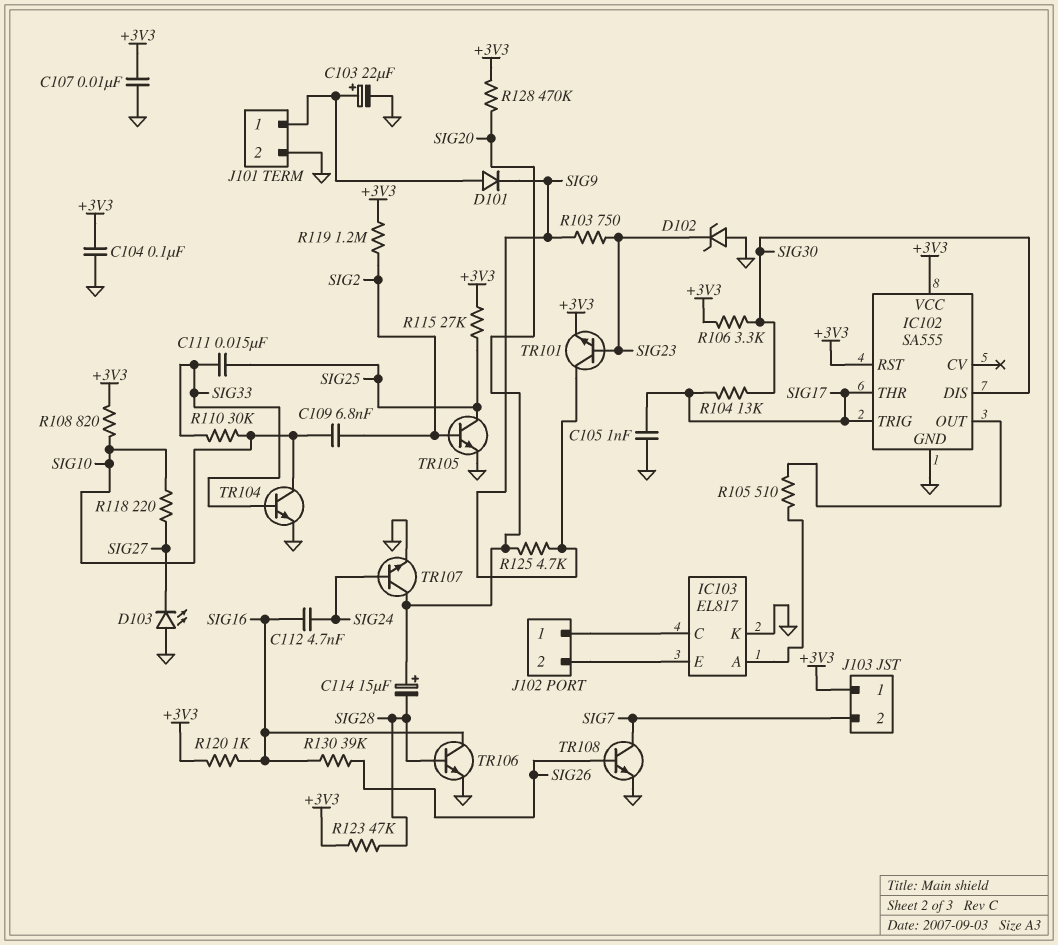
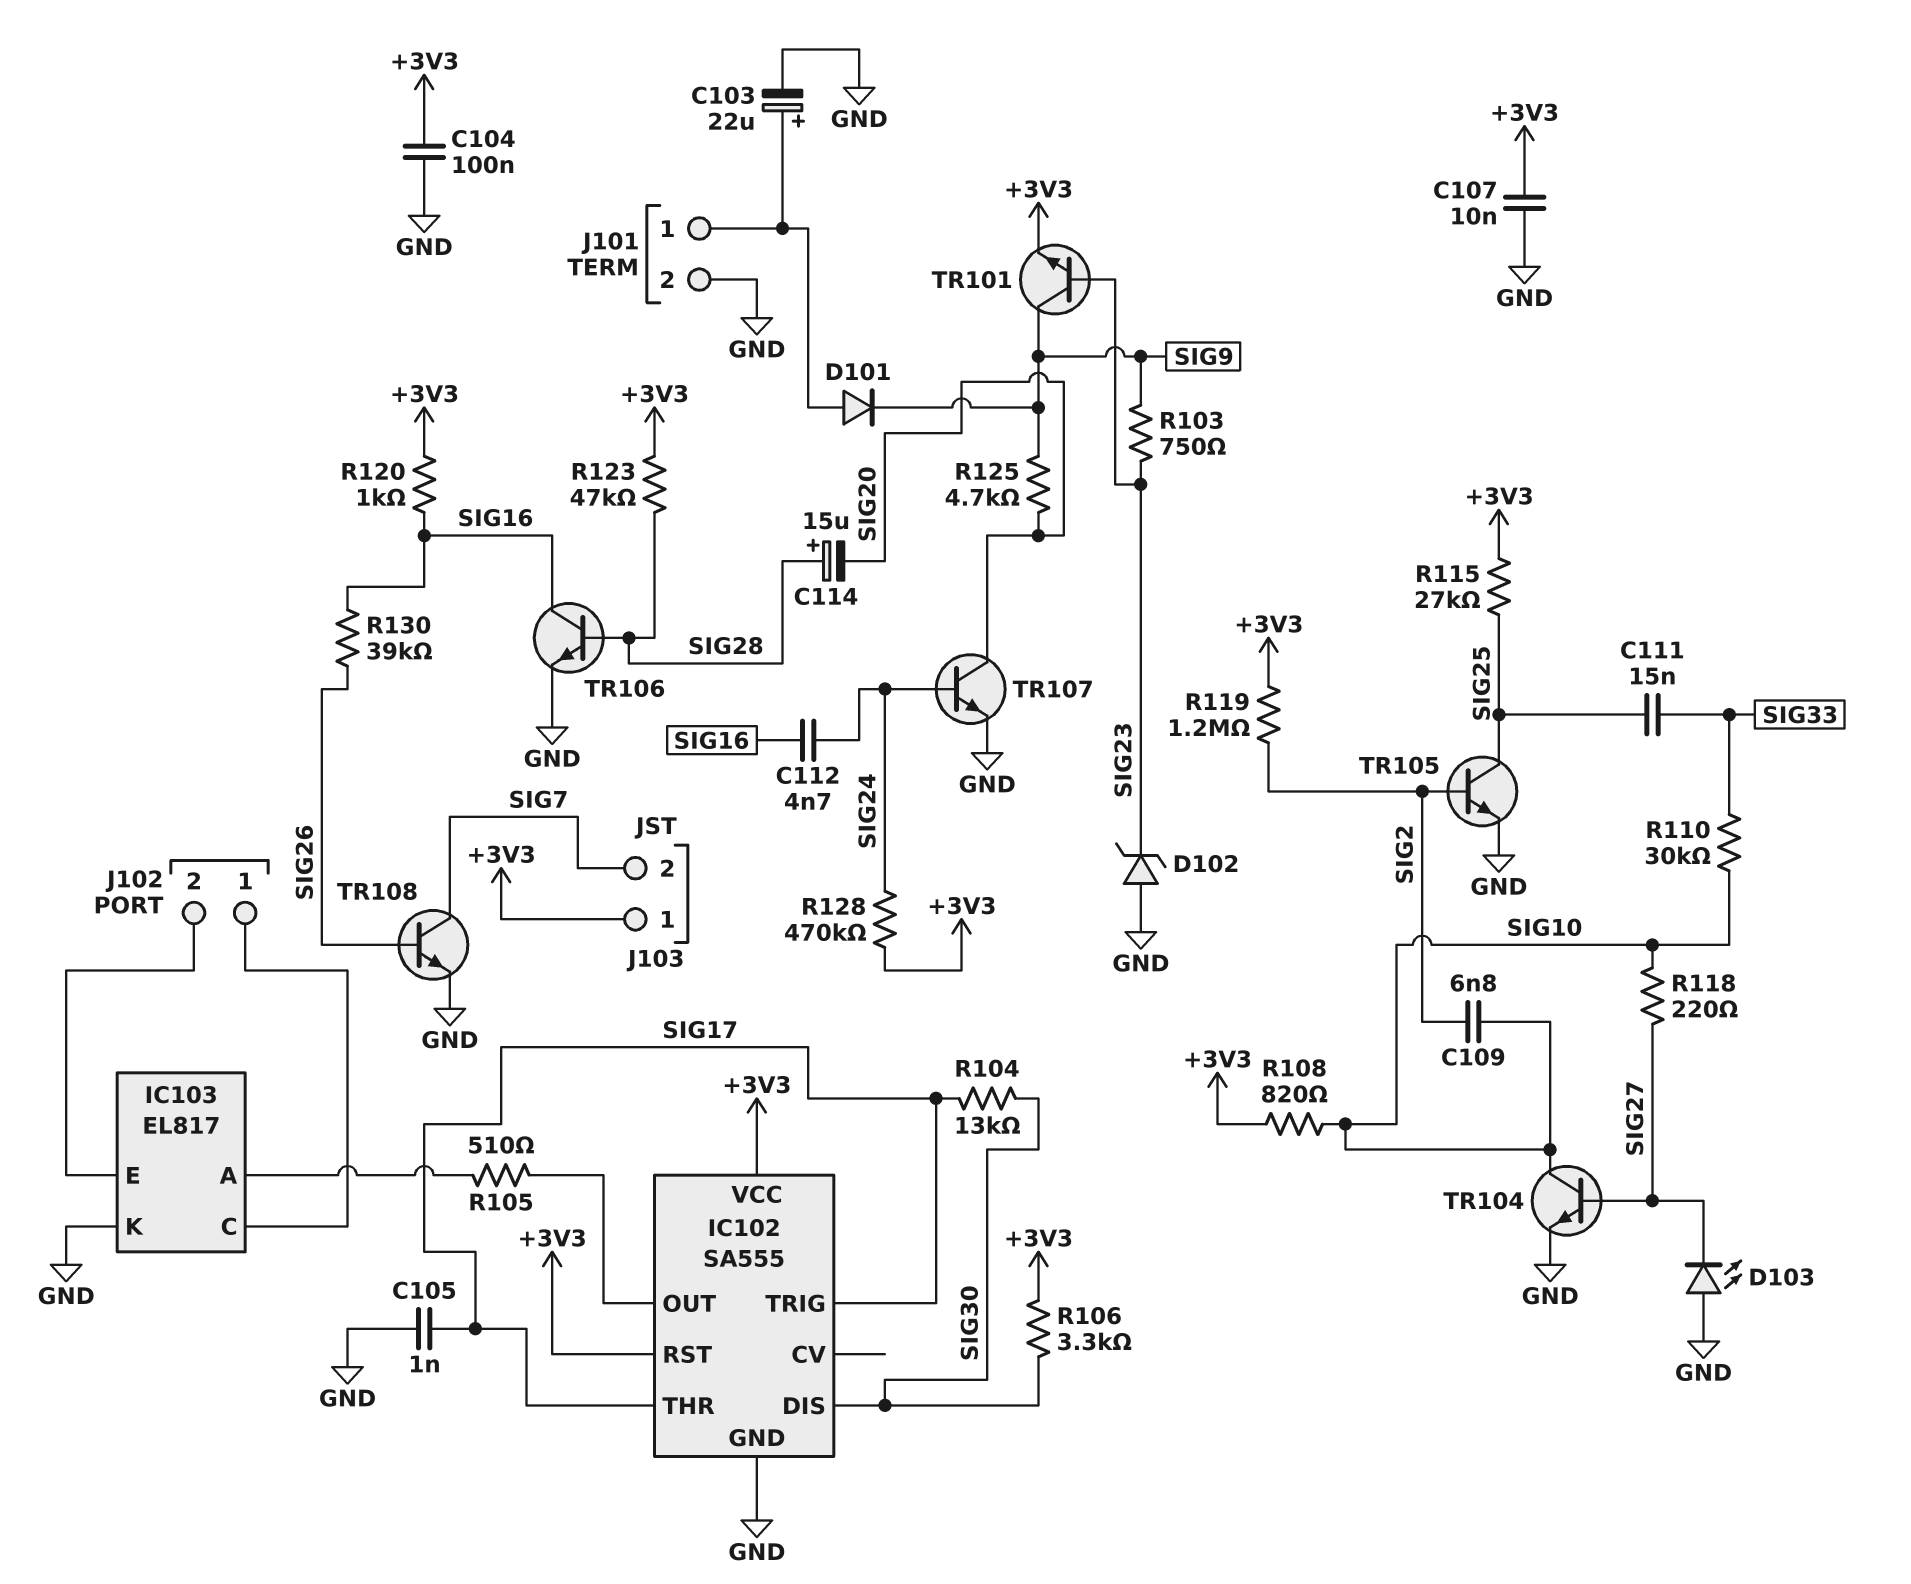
C114: 15uF (plus SIG20, minus SIG28) -> 15uF (plus SIG28, minus SIG20)
R128: 470k (+3V3, SIG20) -> 470k (+3V3, SIG24)
TR104: NPN (B SIG33, C SIG10, E GND) -> NPN (B SIG27, C SIG10, E GND)

